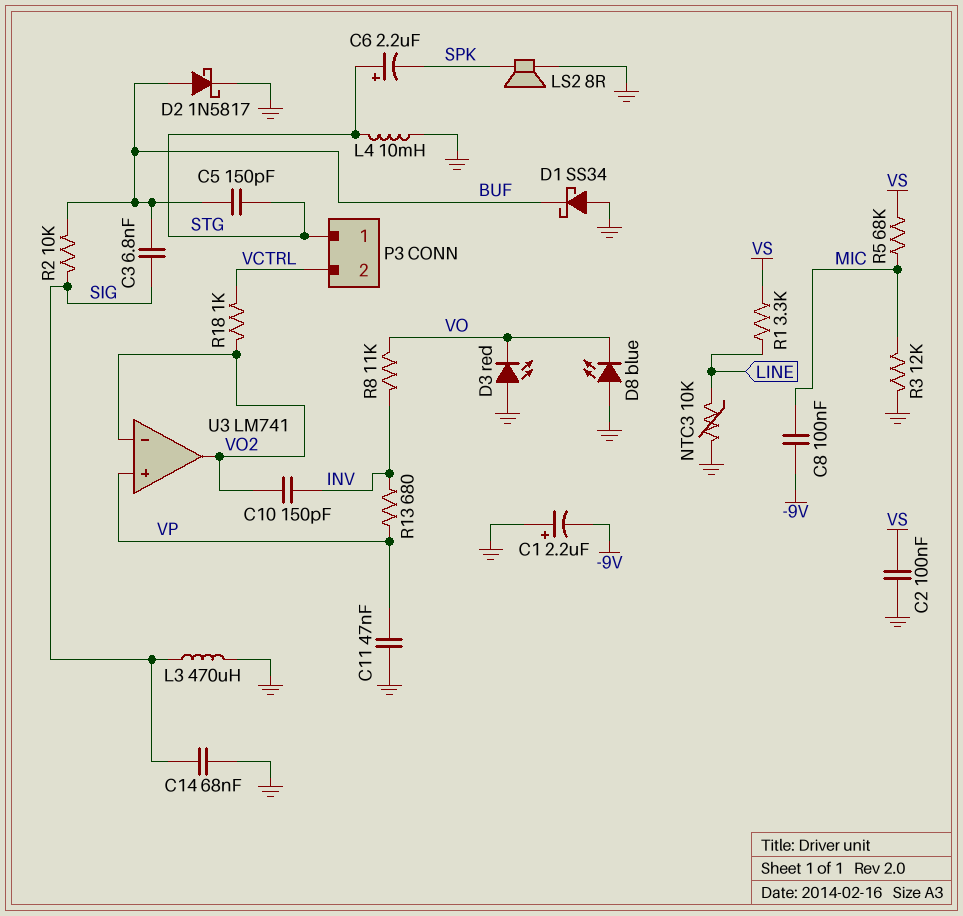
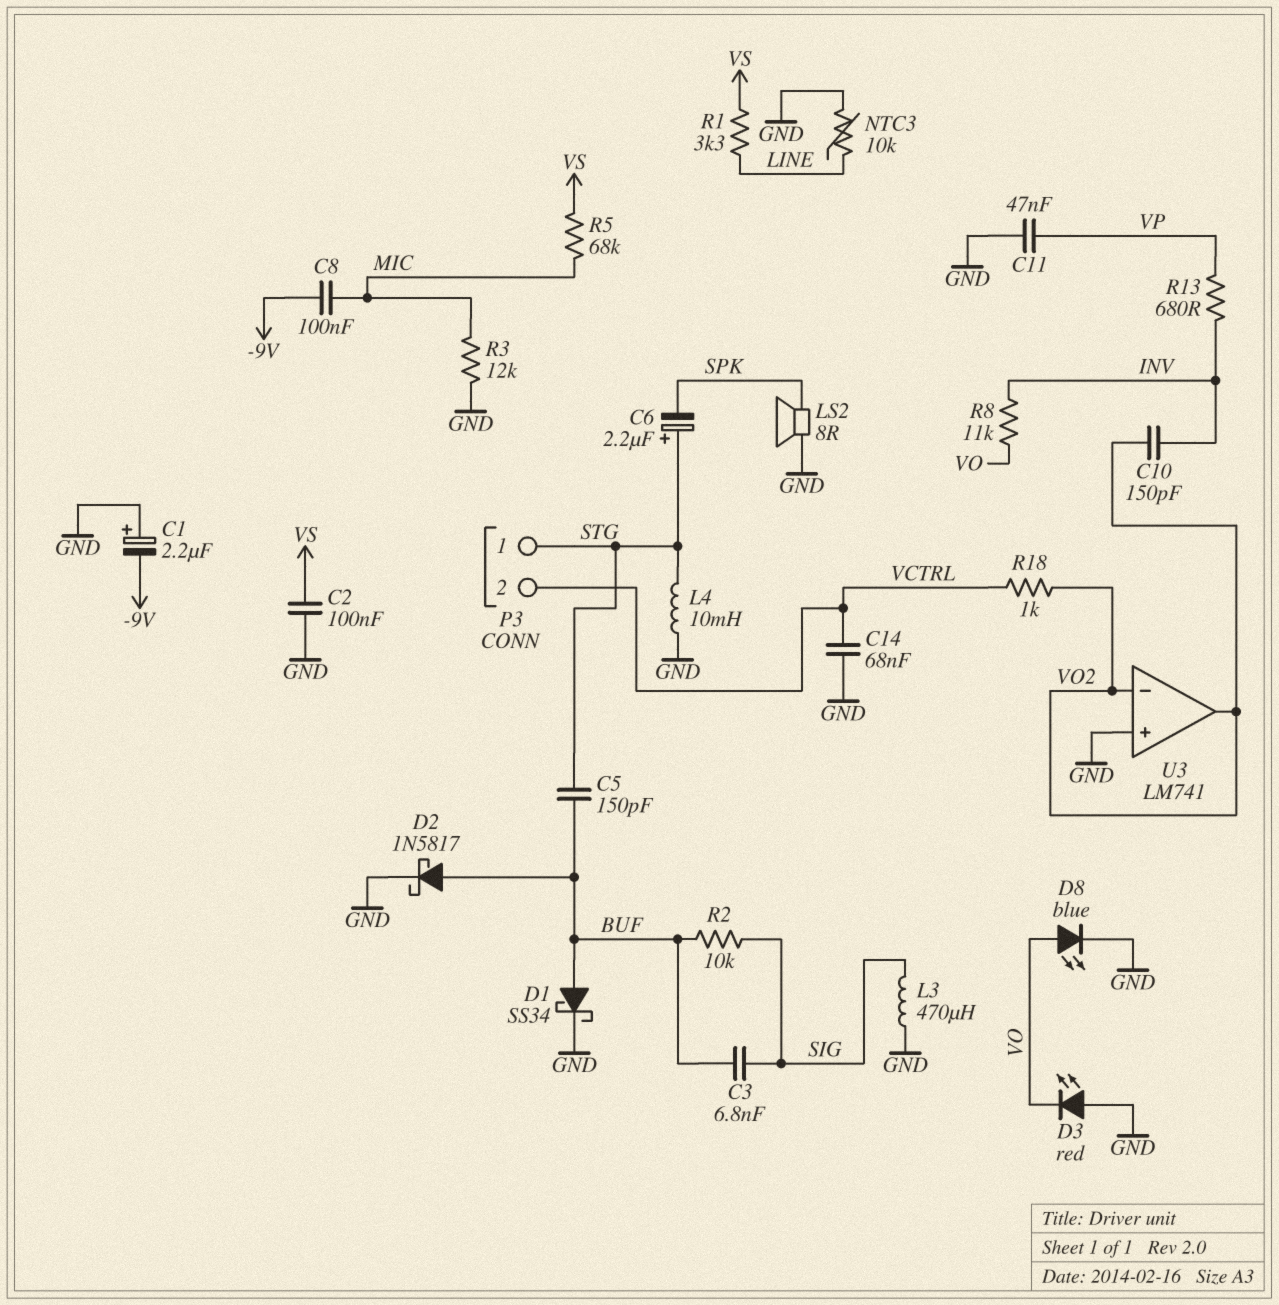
C14: 68nF (GND, SIG) -> 68nF (GND, VCTRL)
D1: schottky SS34 (A GND, K BUF) -> schottky SS34 (A BUF, K GND)
D8: LED blue (A GND, K VO) -> LED blue (A VO, K GND)
U3 pin in+: VP -> GND

